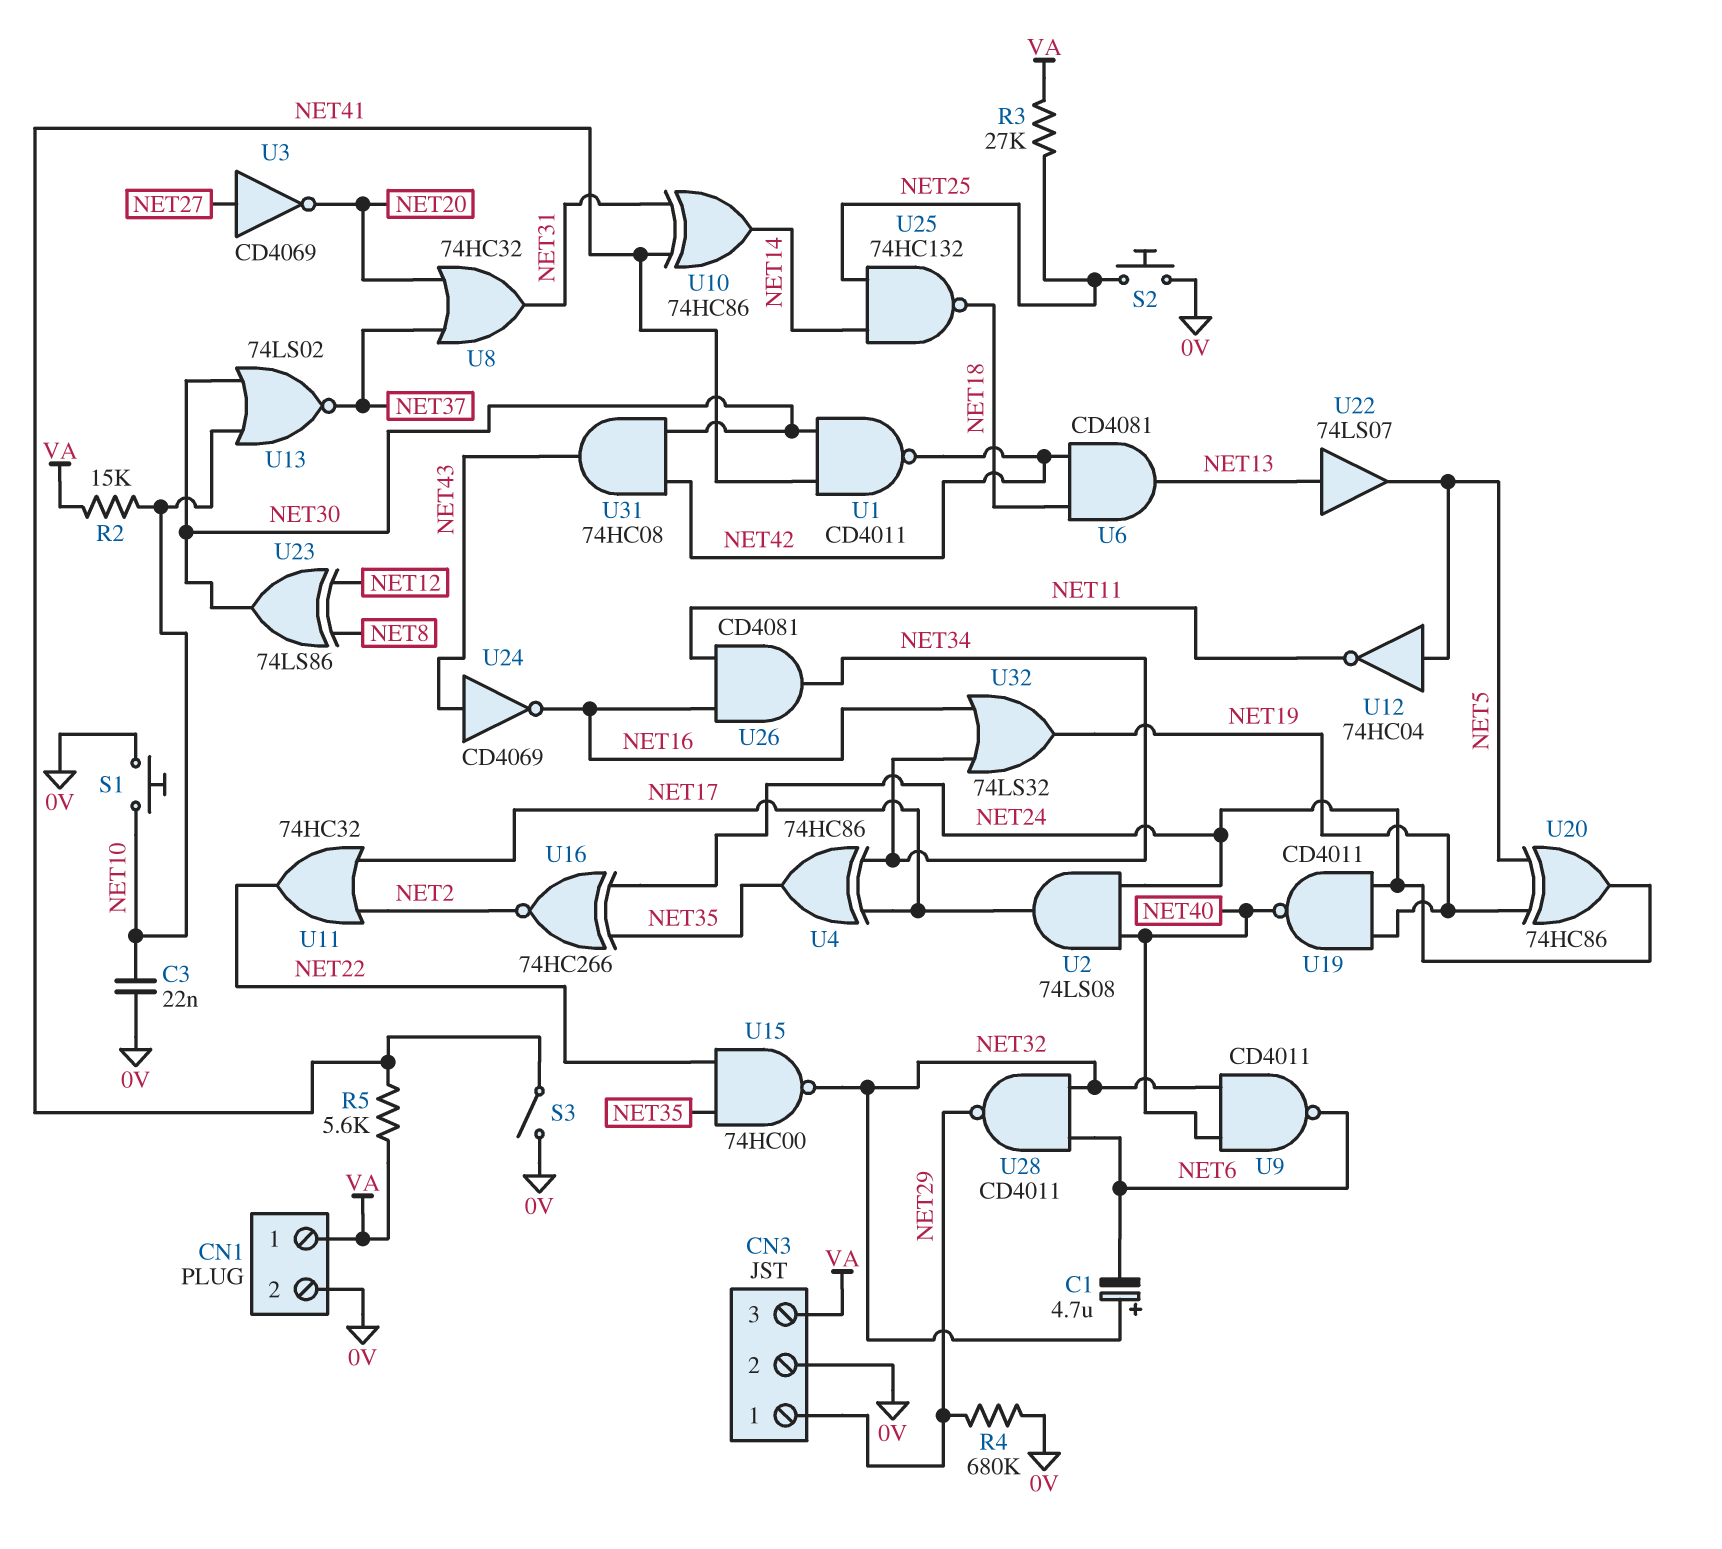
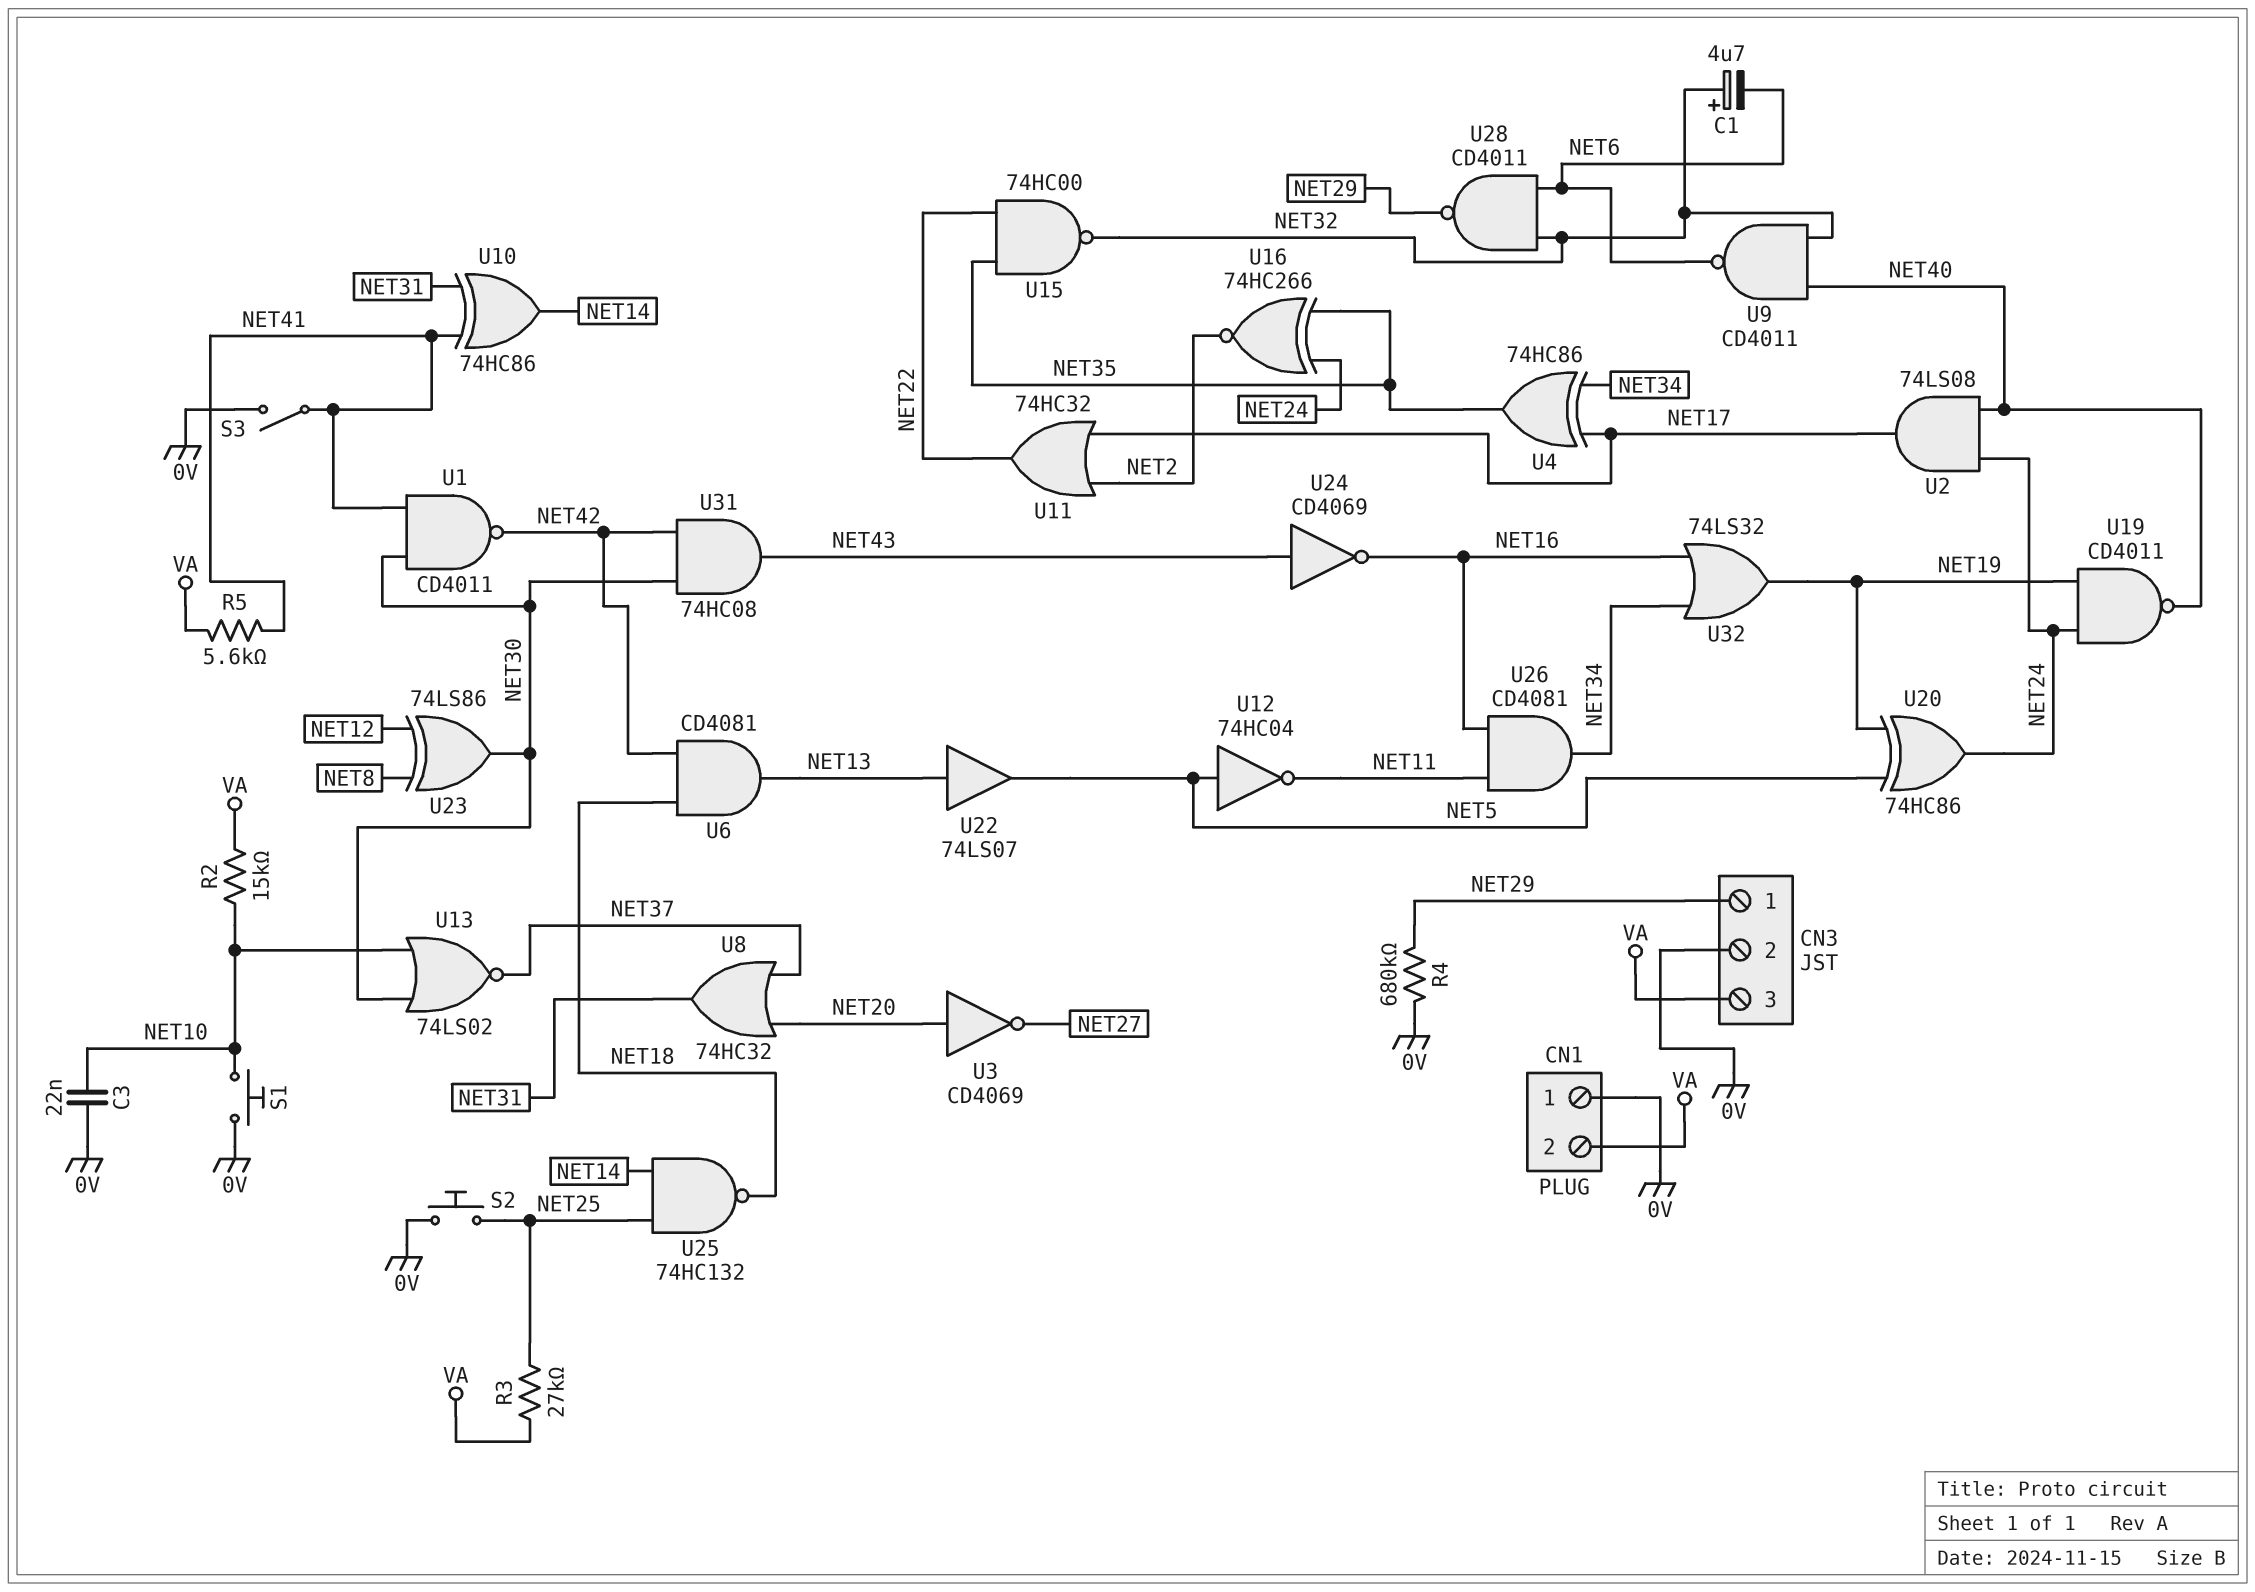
CN1 pin 1: VA -> 0V
CN1 pin 2: 0V -> VA
U3: NOT CD4069 (in NET27, out NET20) -> NOT CD4069 (in NET20, out NET27)

